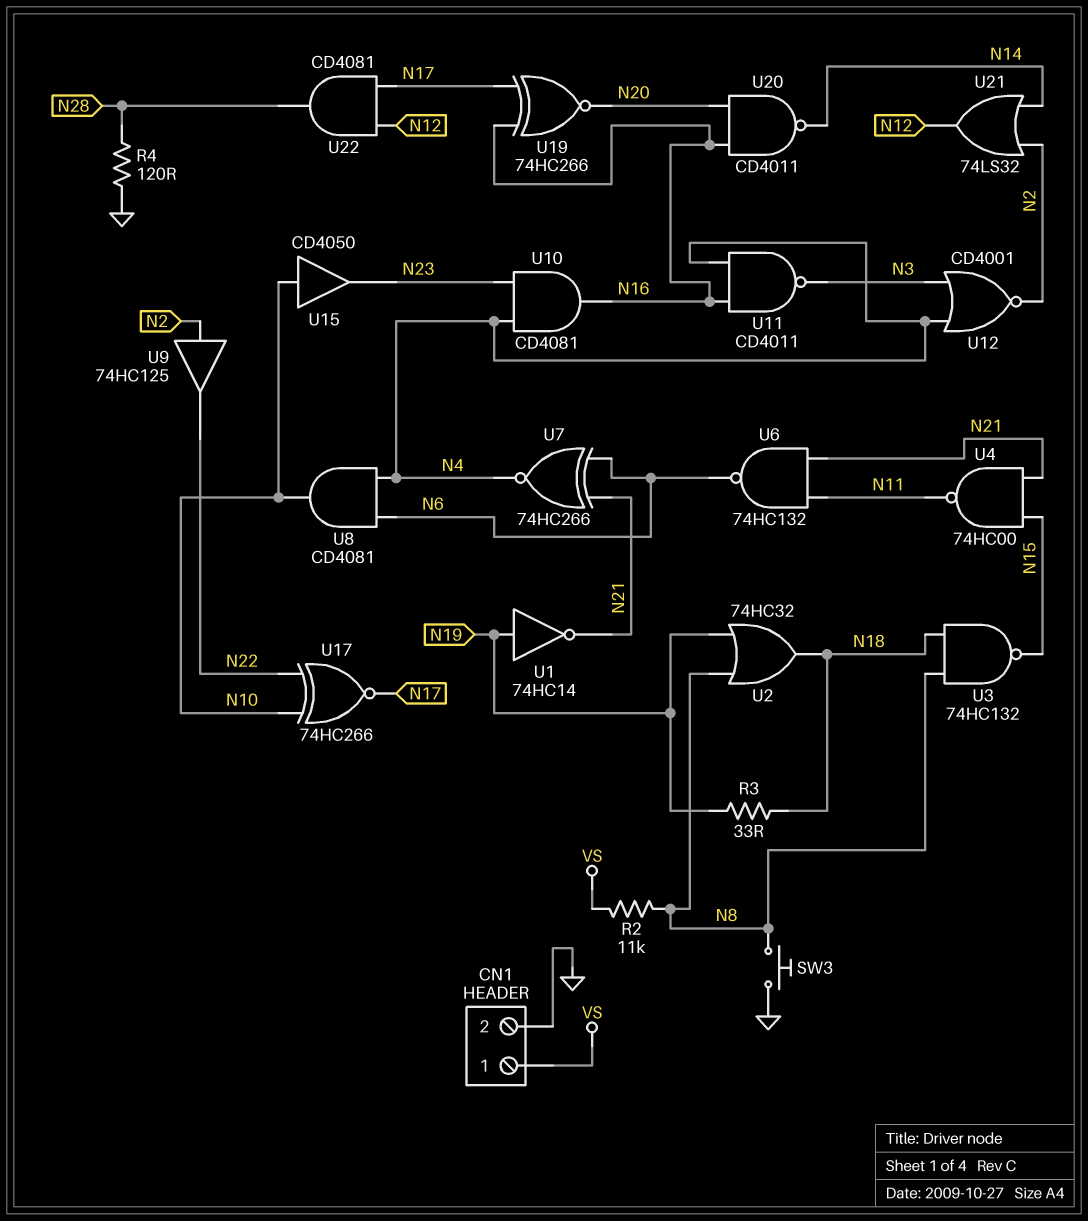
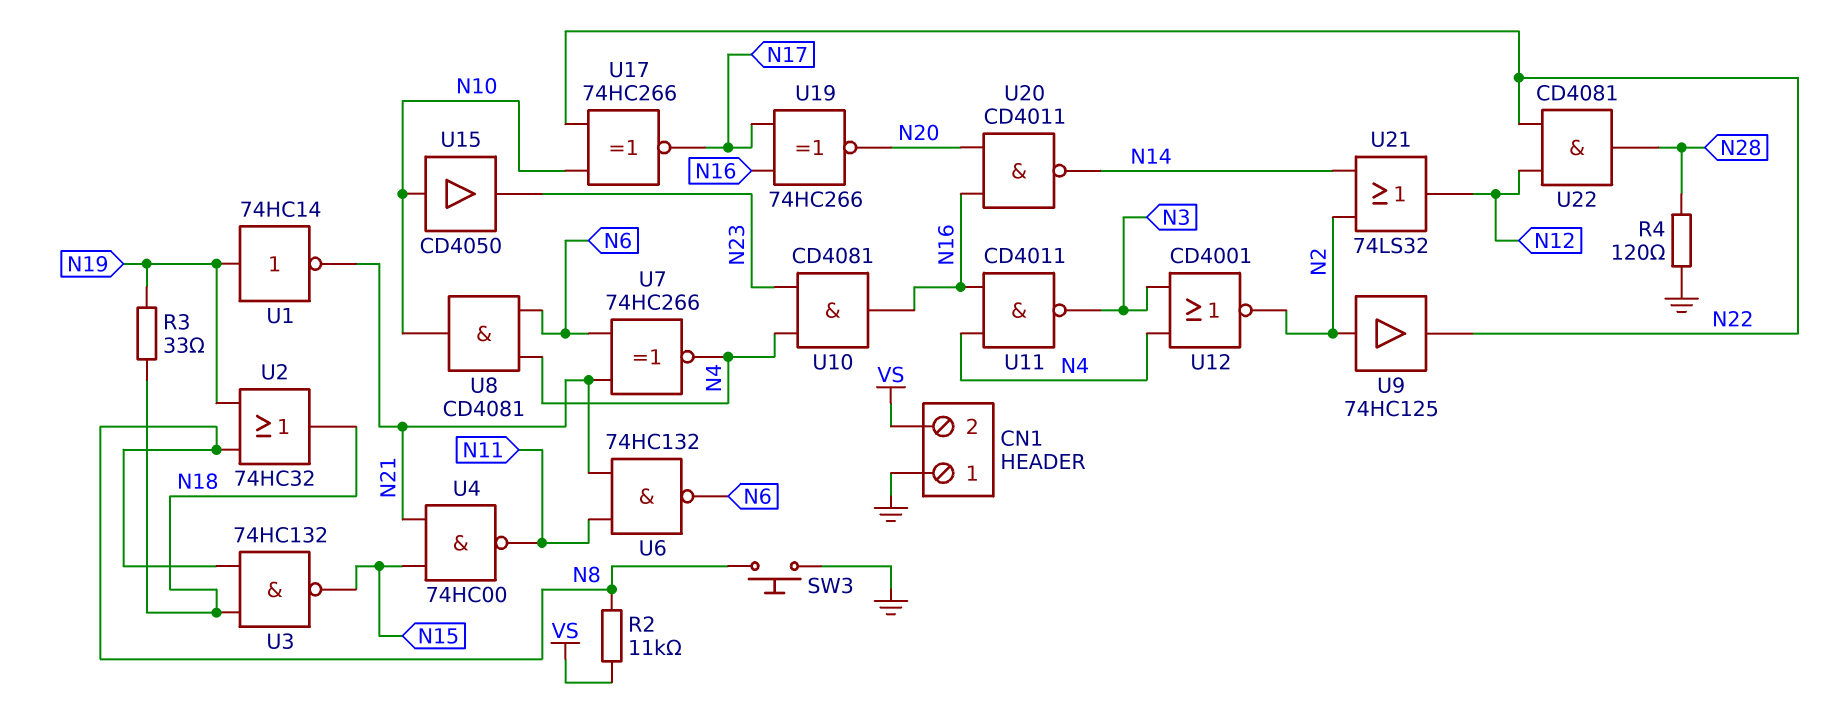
CN1 pin 1: VS -> GND
CN1 pin 2: GND -> VS
U22: AND CD4081 (in N12, in N17, out N28) -> AND CD4081 (in N12, in N22, out N28)

